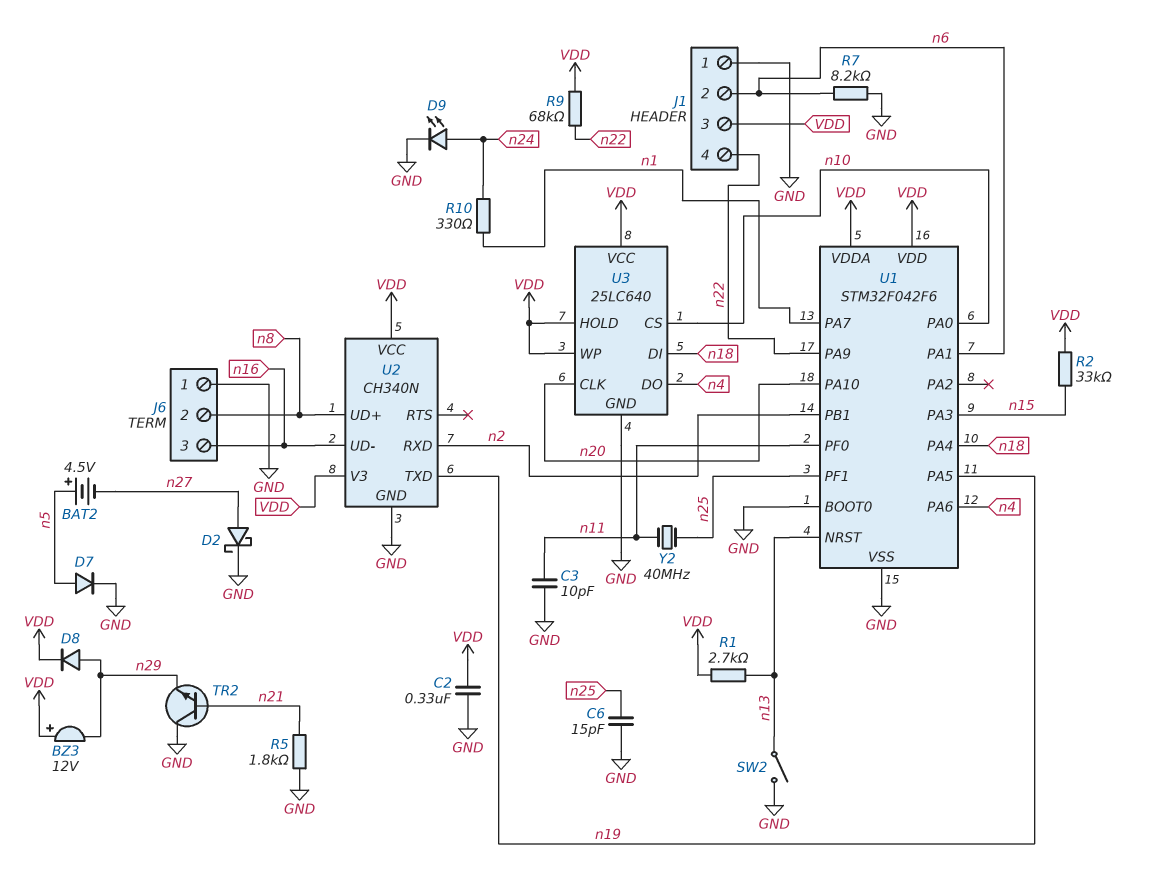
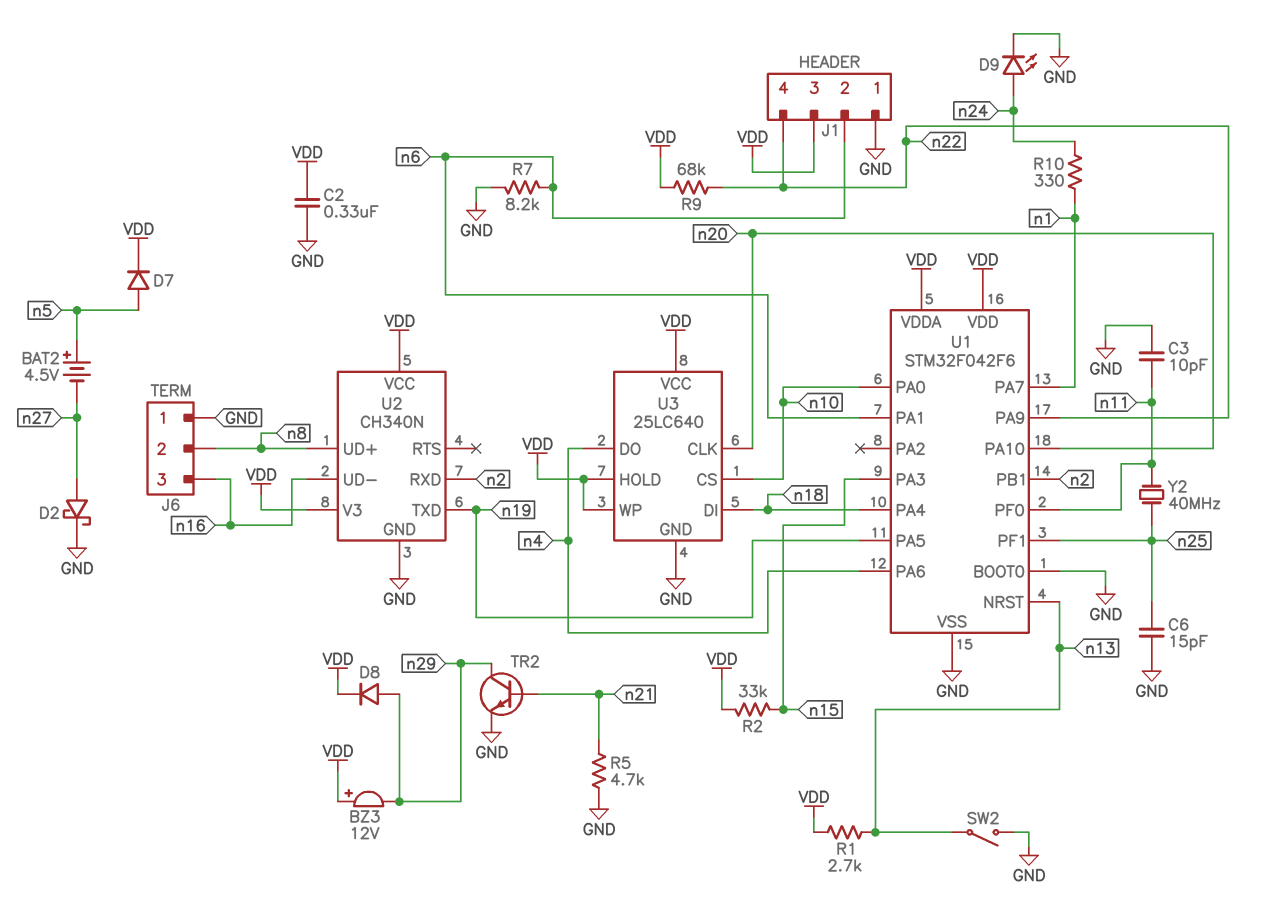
D7: diode (A n5, K GND) -> diode (A n5, K VDD)
R5: 1.8k (GND, n21) -> 4.7k (GND, n21)
TR2: NPN (B n21, C GND, E n29) -> NPN (B n21, C n29, E GND)

